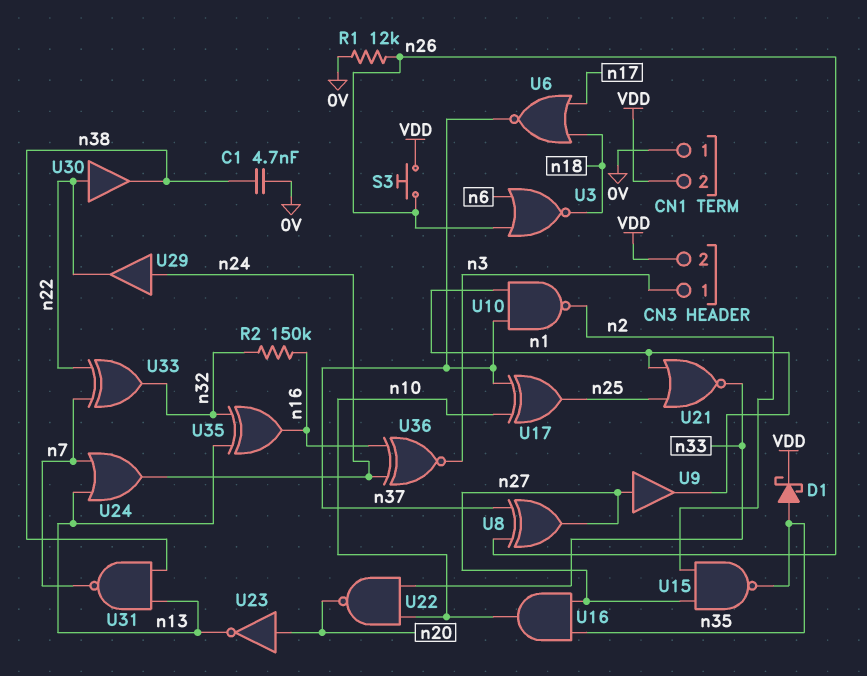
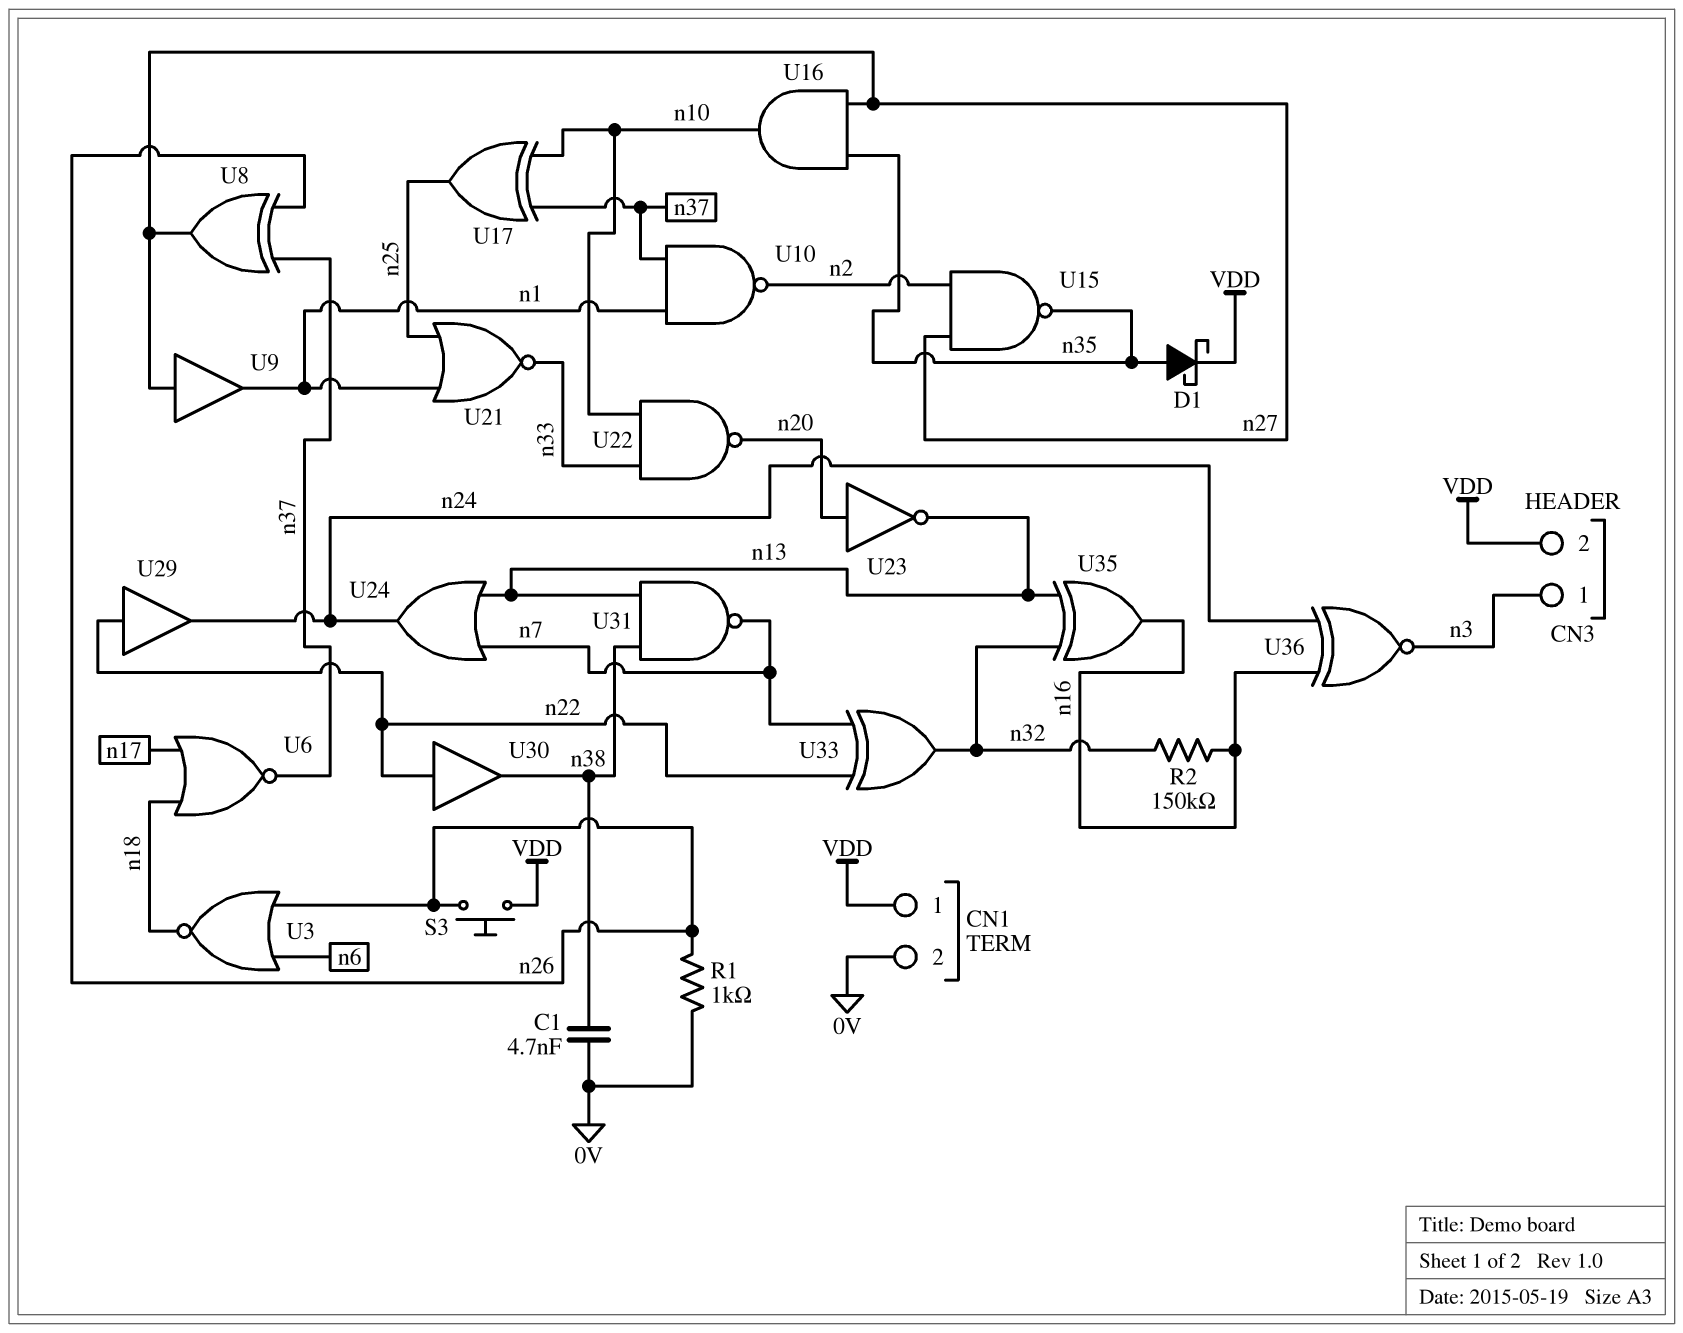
CN1 pin 1: 0V -> VDD
CN1 pin 2: VDD -> 0V
R1: 12k (0V, n26) -> 1k (0V, n26)
U29: buffer (in n24, out n22) -> buffer (in n22, out n24)

